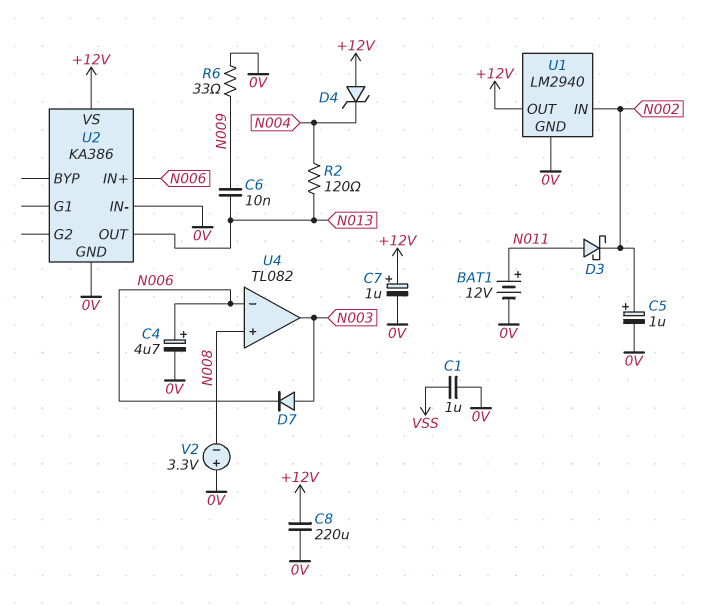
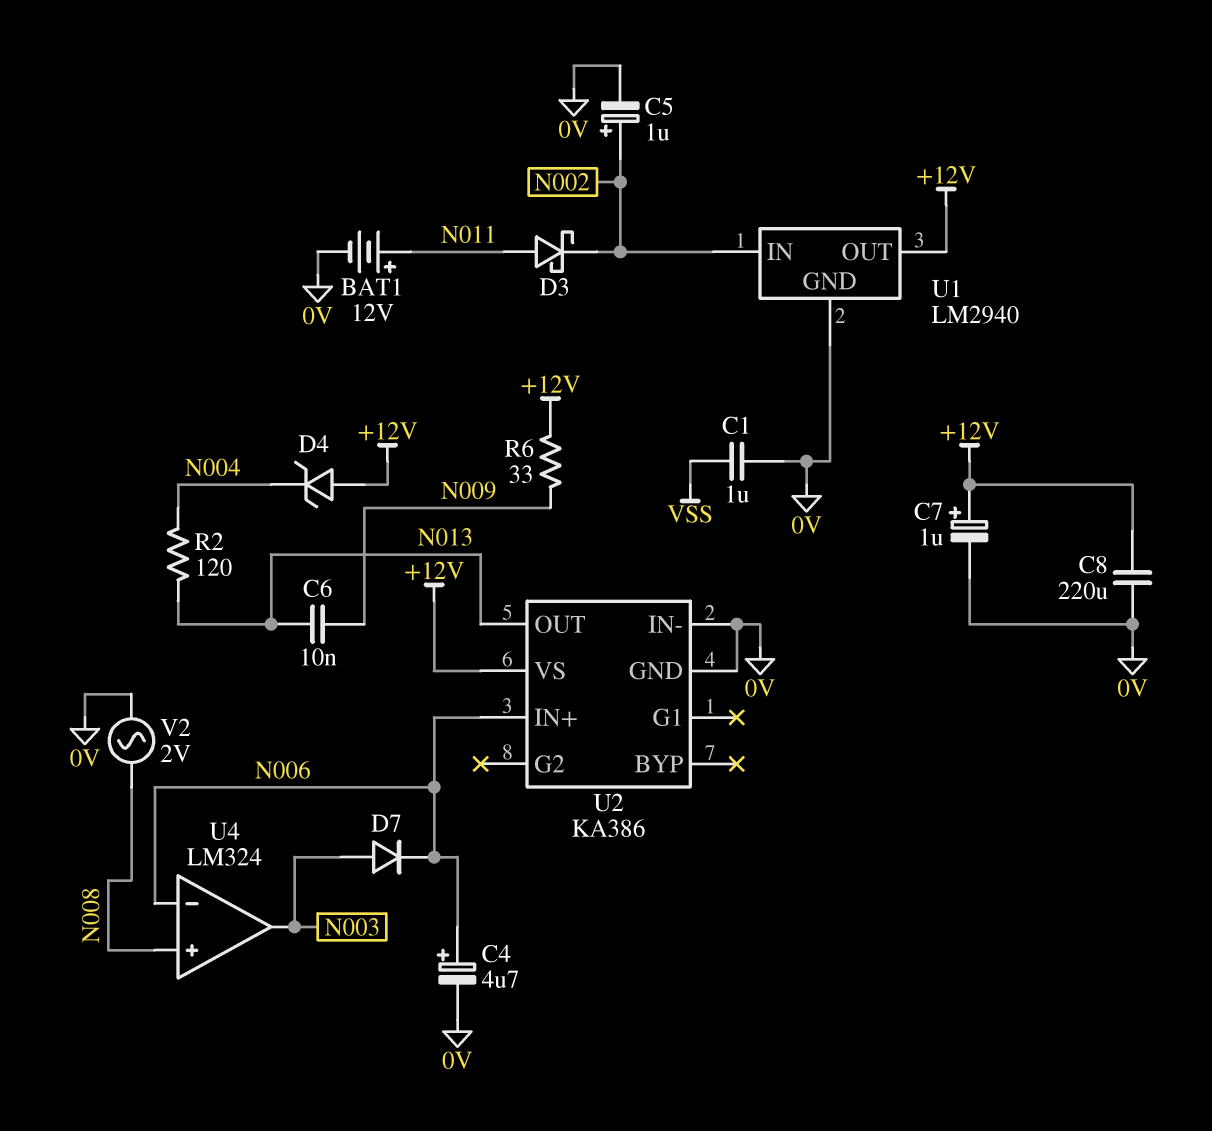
R6: 33 (0V, N009) -> 33 (+12V, N009)
U4: TL082 -> LM324
V2: 3.3V (plus 0V, minus N008) -> AC 2V (0V, N008)

